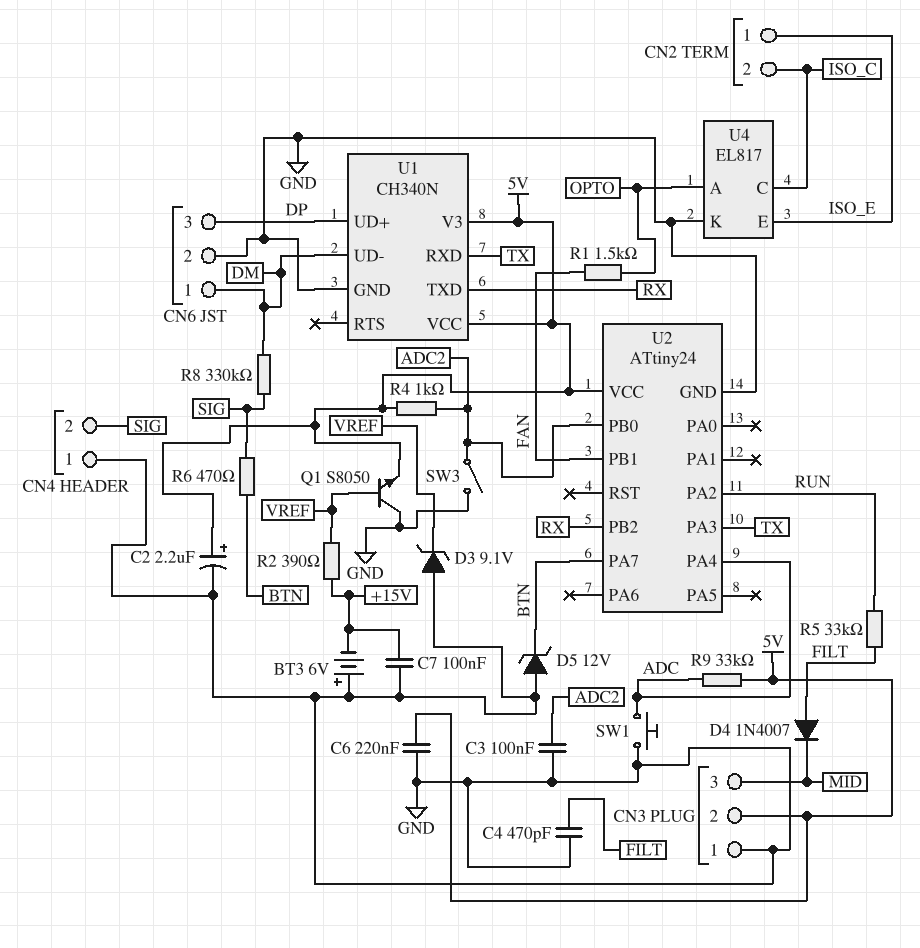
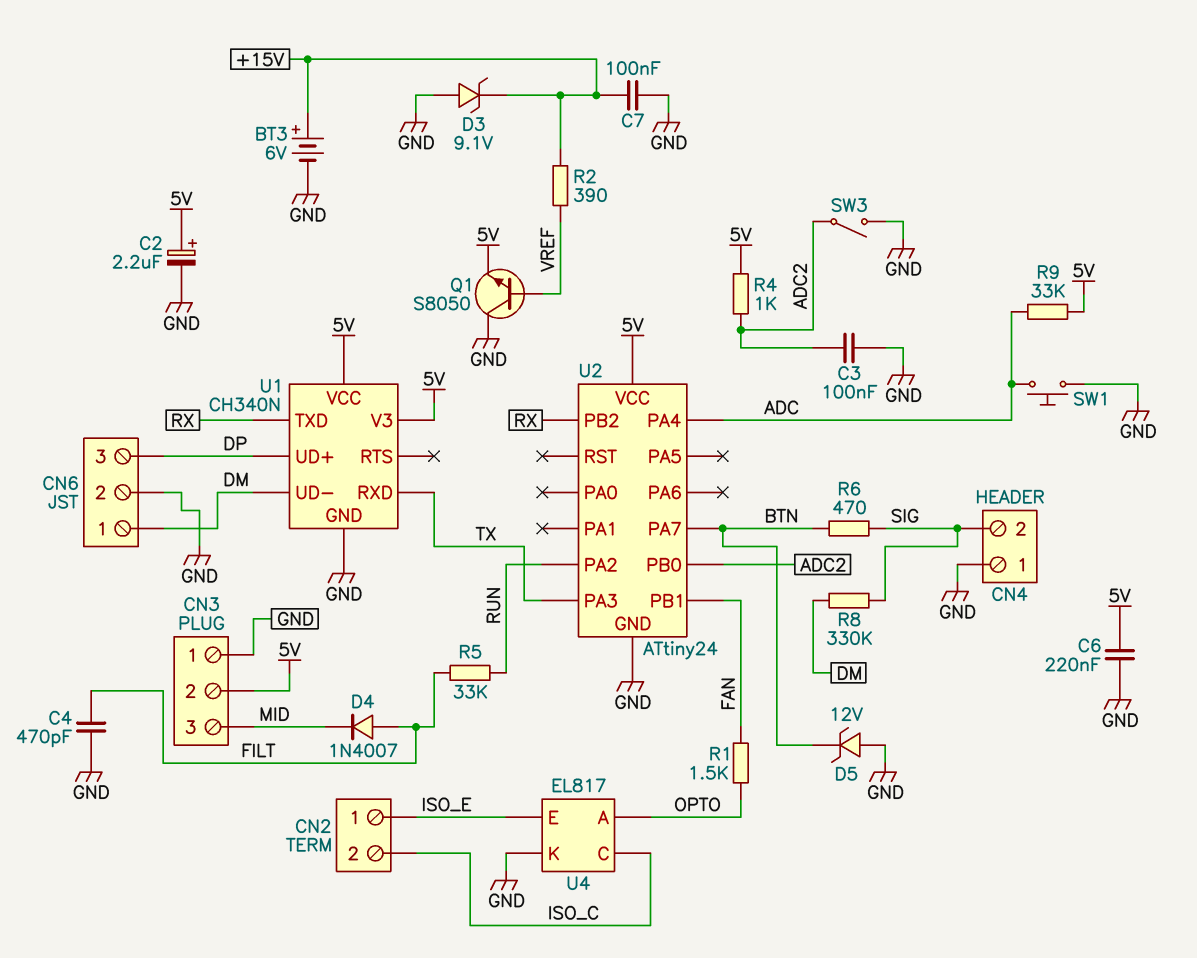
BT3: 6V (plus GND, minus +15V) -> 6V (plus +15V, minus GND)
D3: zener 9.1V (A GND, K VREF) -> zener 9.1V (A GND, K +15V)

